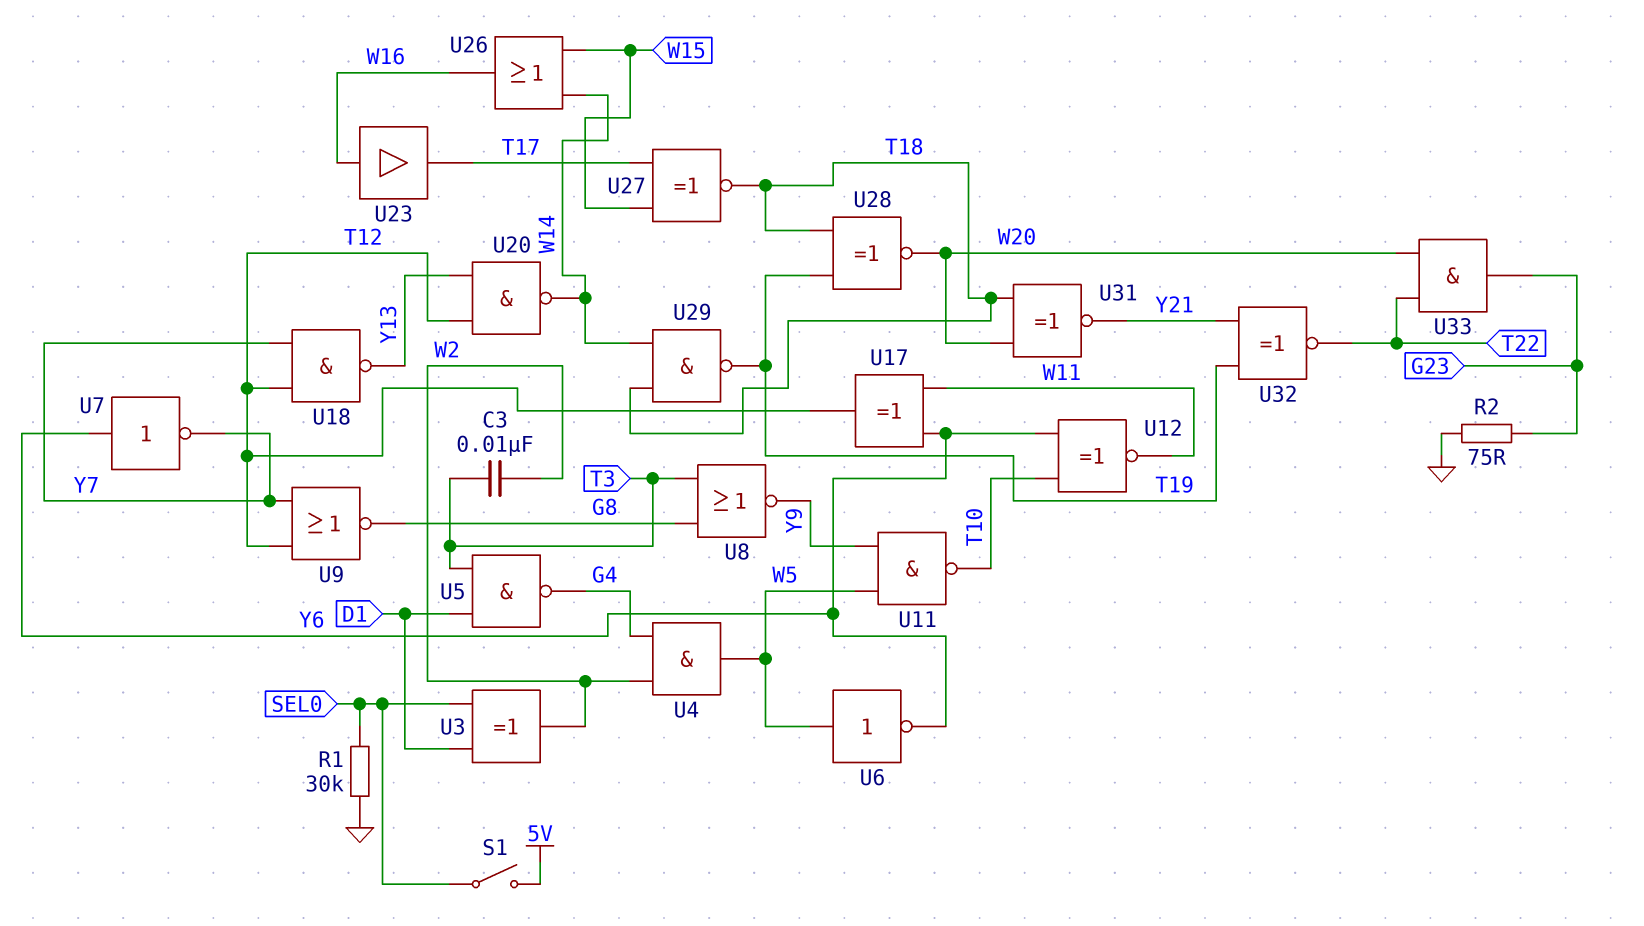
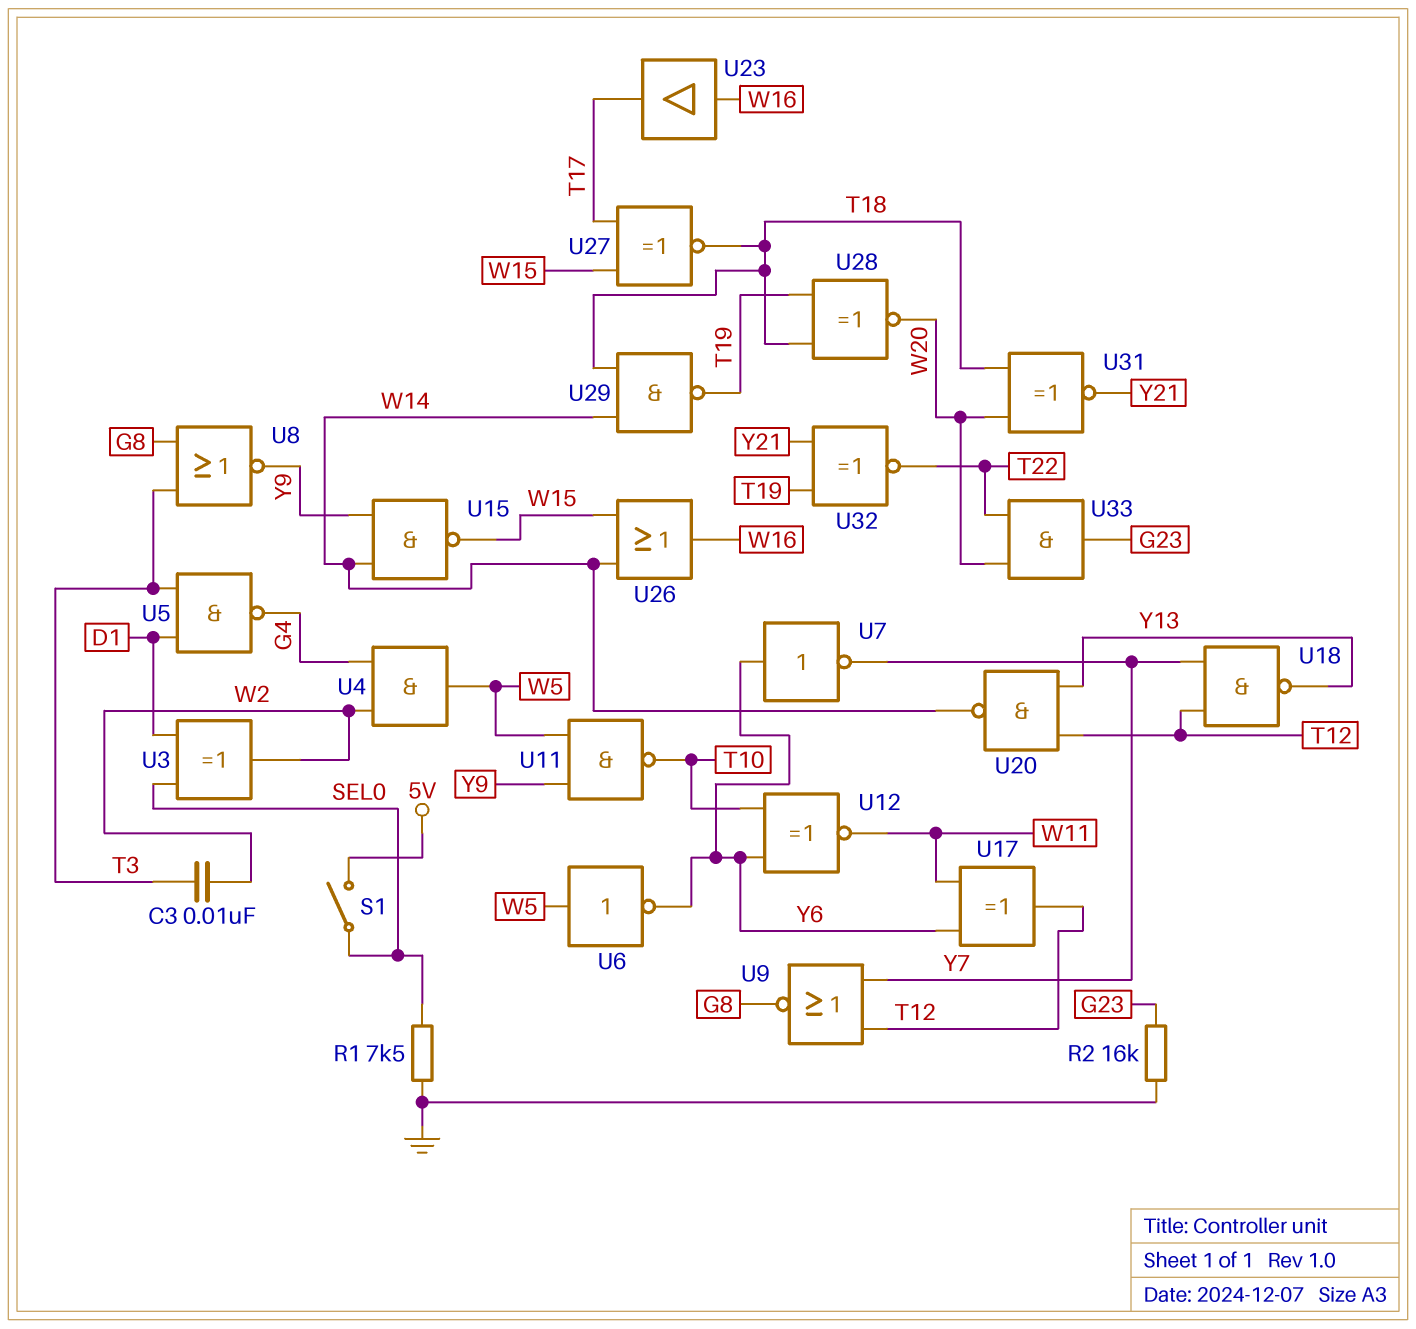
R1: 30k (GND, SEL0) -> 7.5k (GND, SEL0)
R2: 75 (G23, GND) -> 16k (G23, GND)
U15: none -> NAND (in W14, in Y9, out W15)

